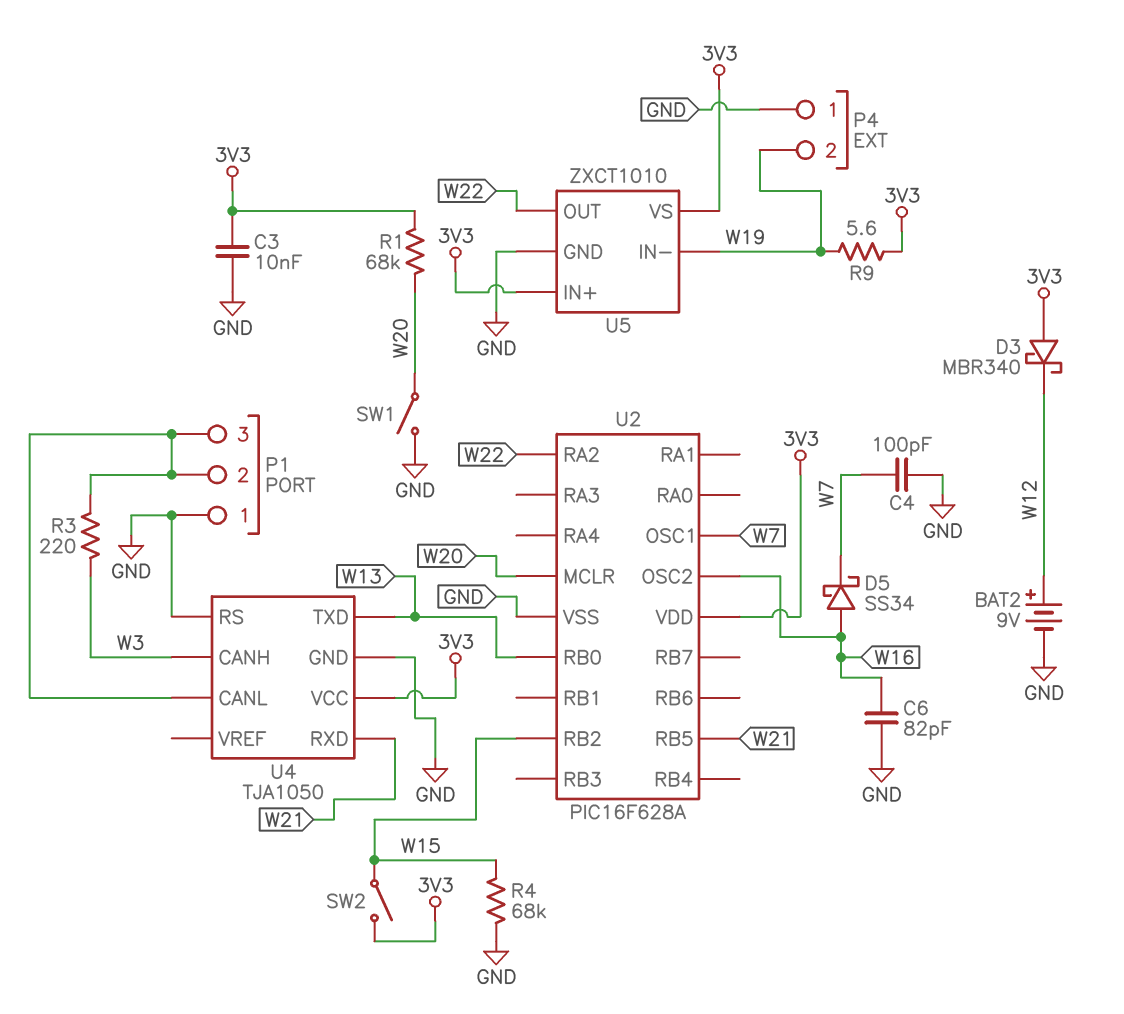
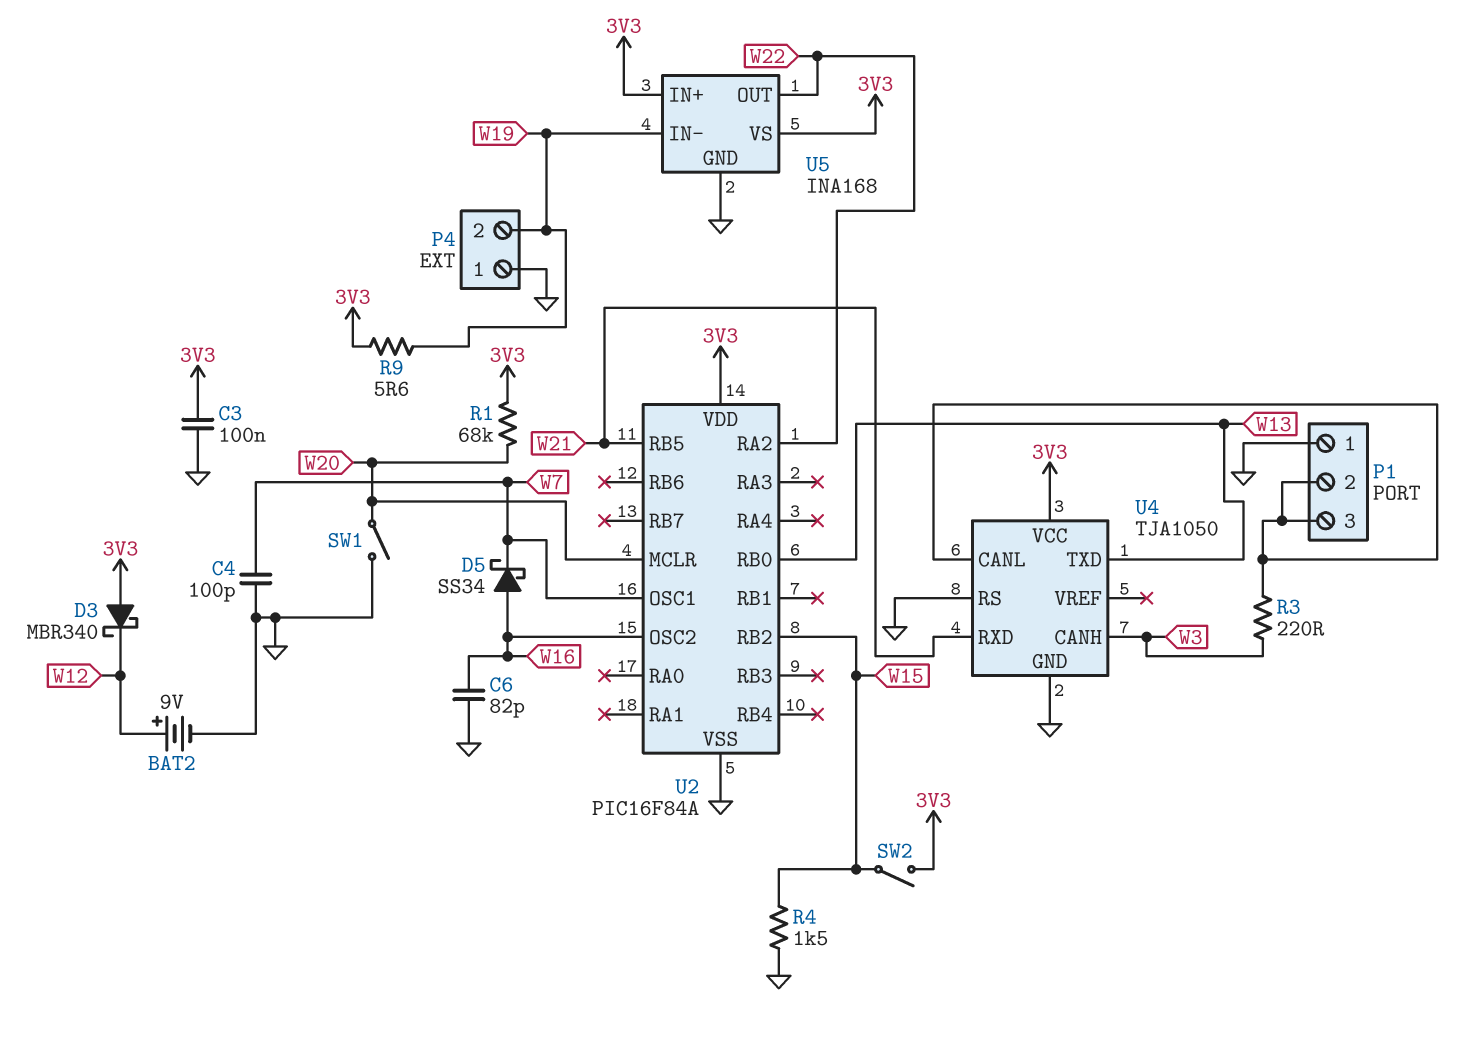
C3: 10nF (3V3, GND) -> 100nF (3V3, GND)
R4: 68k (GND, W15) -> 1.5k (GND, W15)
U2: PIC16F628A -> PIC16F84A
U5: ZXCT1010 -> INA168

